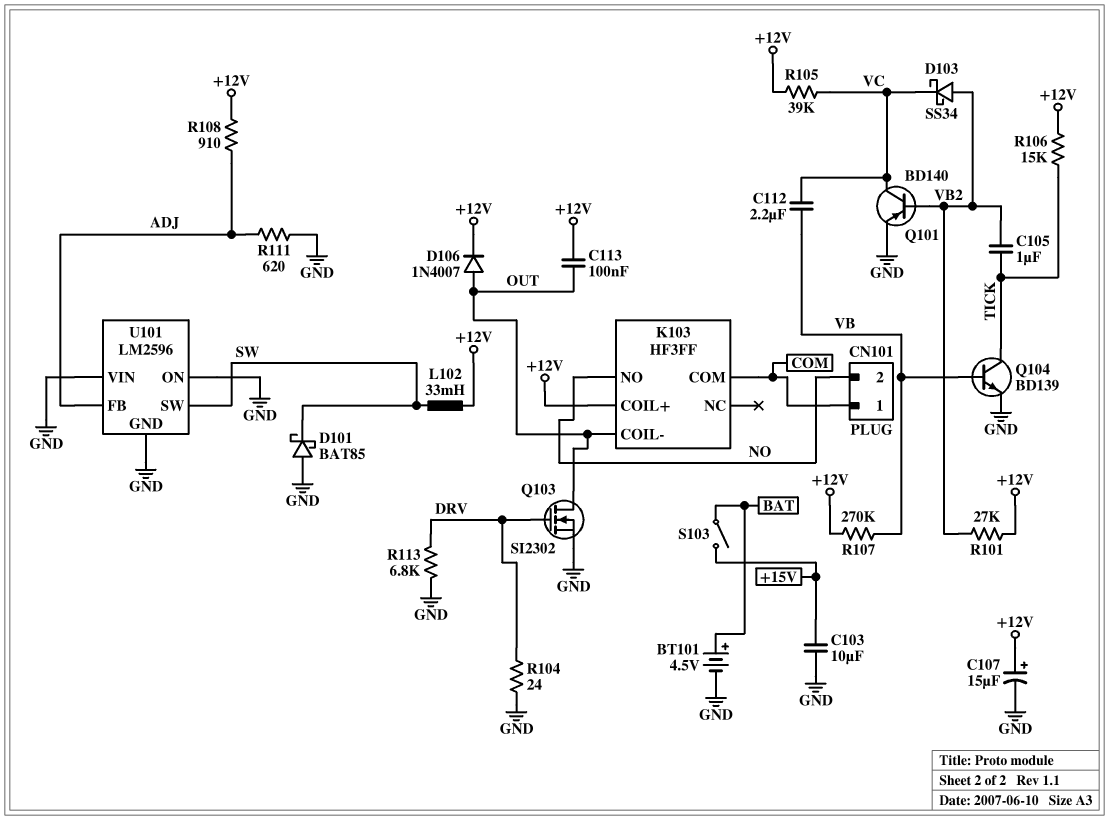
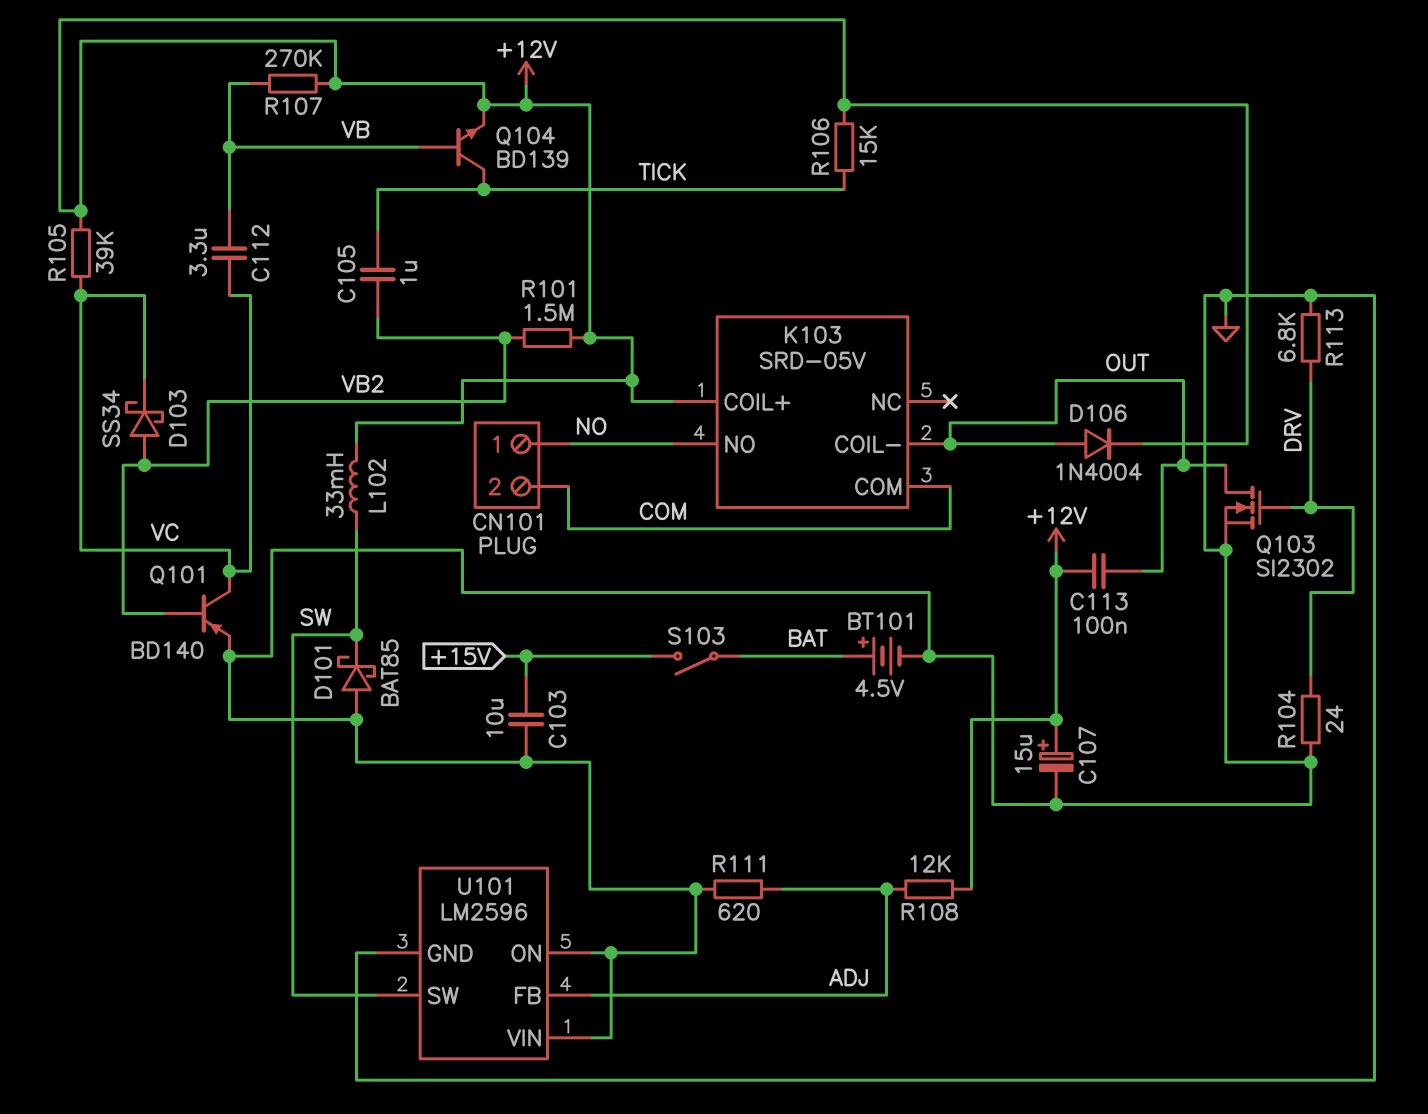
C112: 2.2uF (VB, VC) -> 3.3uF (VB, VC)
CN101 pin 1: COM -> NO
CN101 pin 2: NO -> COM
D106: diode 1N4007 (A OUT, K +12V) -> diode 1N4004 (A OUT, K +12V)
K103: HF3FF -> SRD-05V
Q104: NPN BD139 (B VB, C TICK, E GND) -> NPN BD139 (B VB, C TICK, E +12V)
R101: 27k (+12V, VB2) -> 1.5M (+12V, VB2)
R108: 910 (+12V, ADJ) -> 12k (+12V, ADJ)

